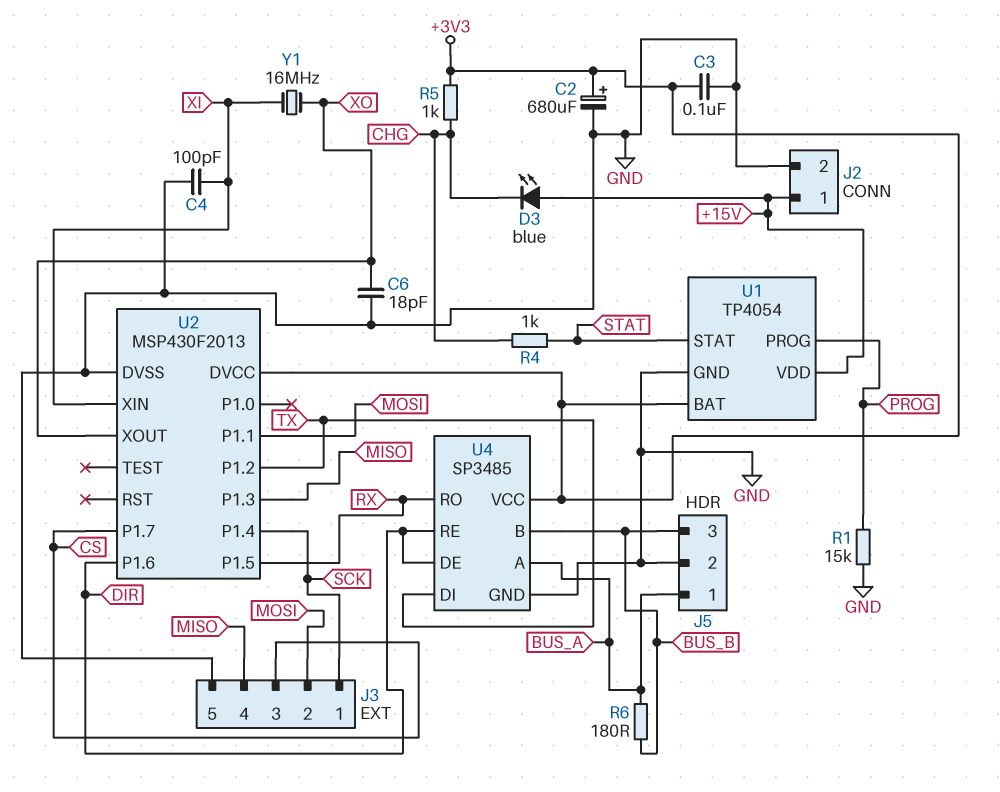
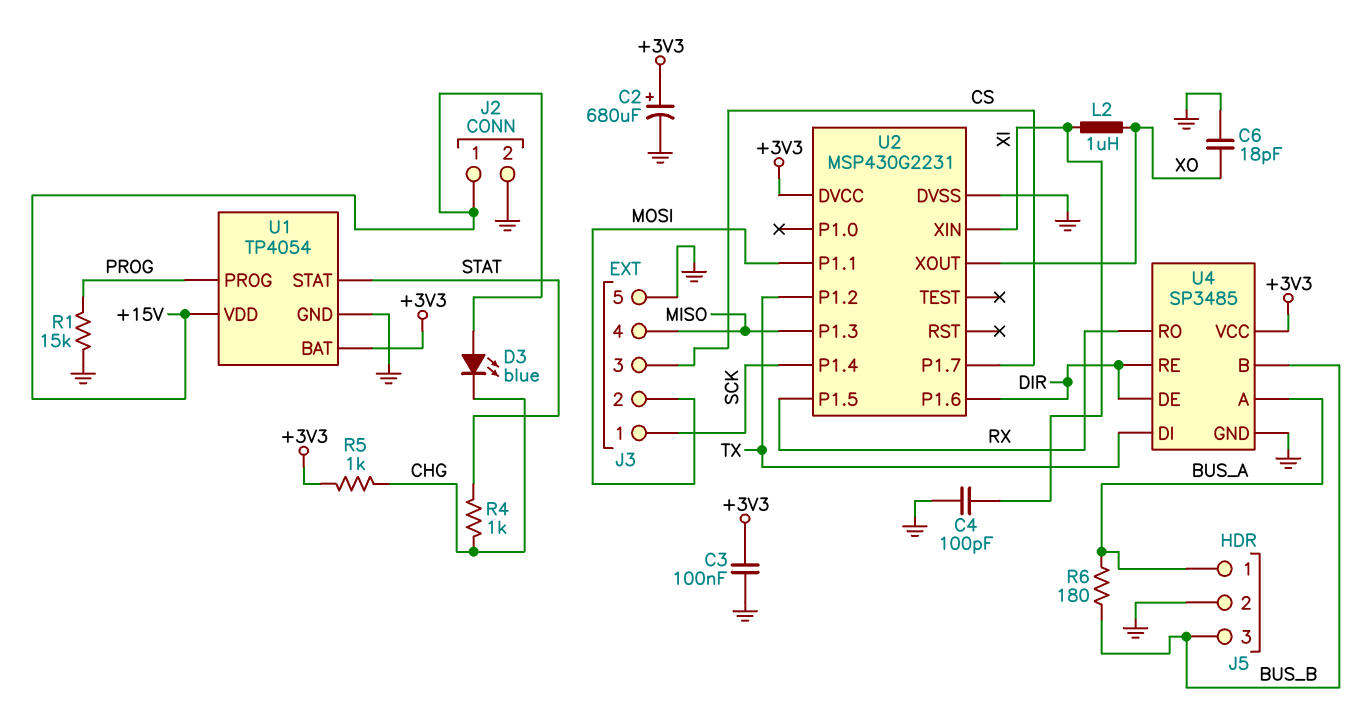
L2: none -> 1uH (XI, XO)
U2: MSP430F2013 -> MSP430G2231
Y1: 16MHz (XI, XO) -> none

